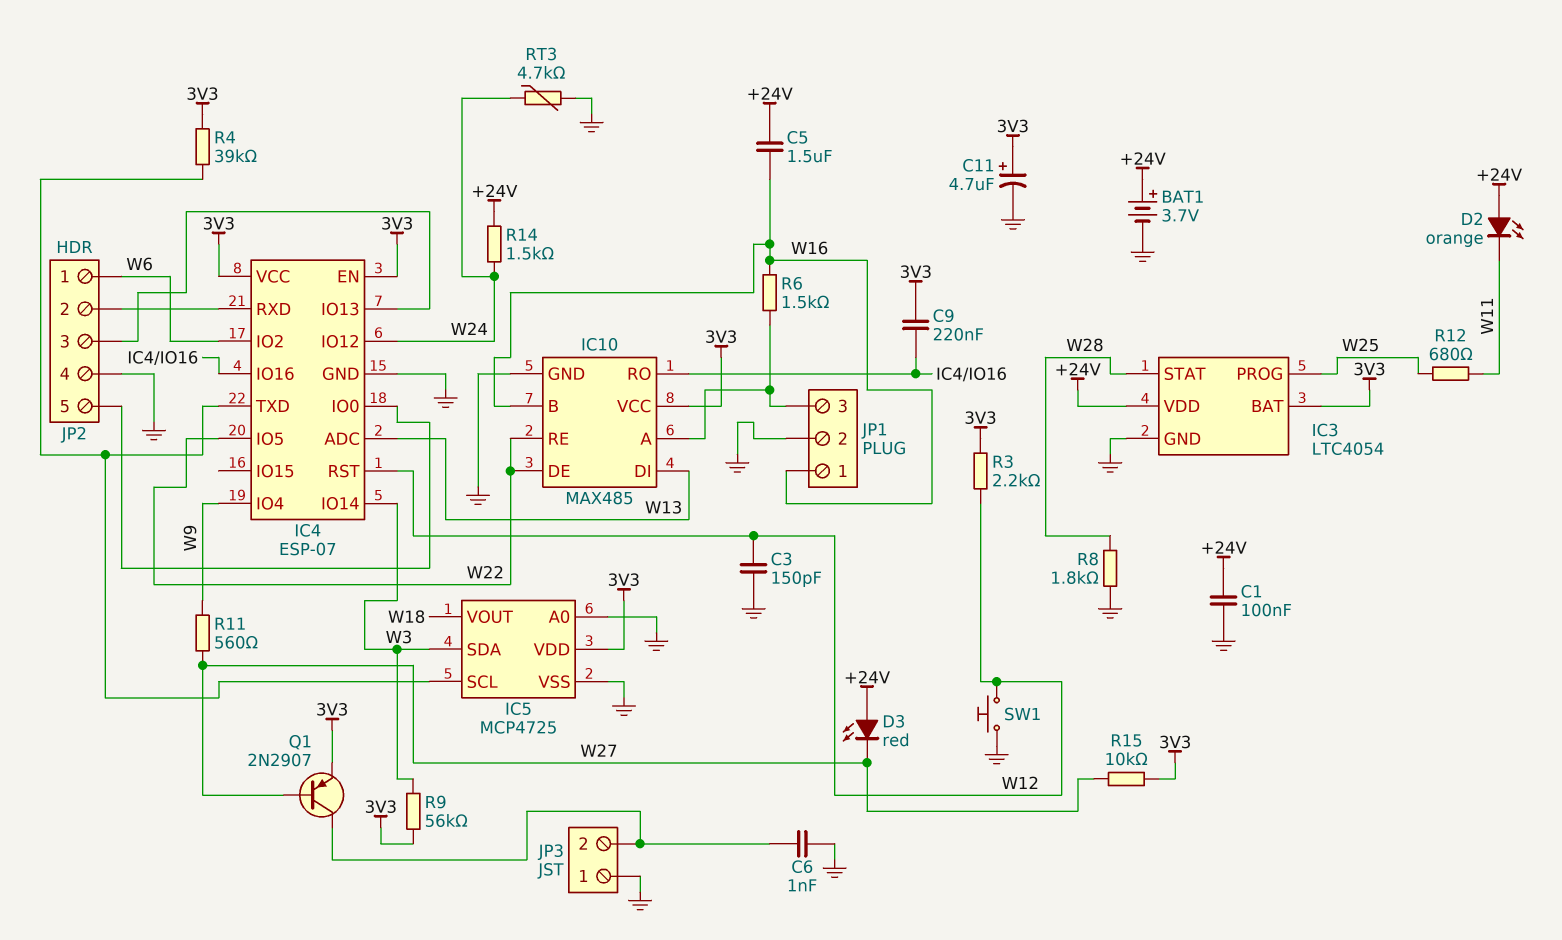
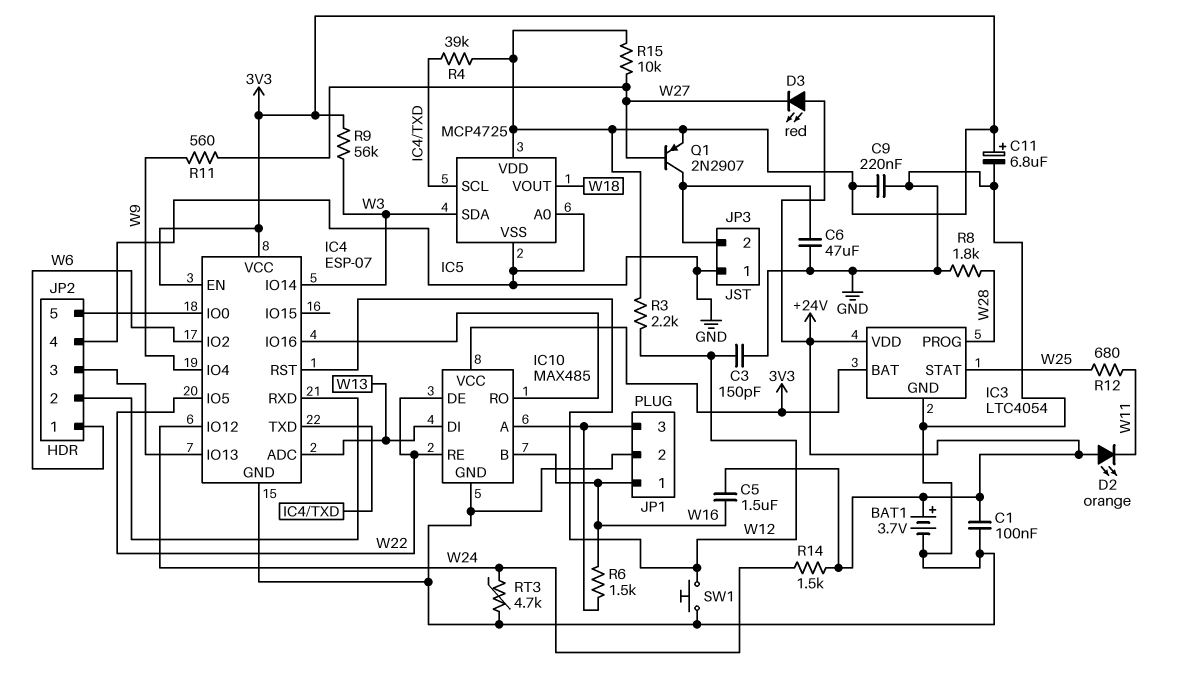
C6: 1nF (GND, JP3/2) -> 47uF (GND, JP3/2)
C9: 220nF (3V3, IC4/IO16) -> 220nF (3V3, GND)
C11: 4.7uF (plus 3V3, minus GND) -> 6.8uF (plus 3V3, minus GND)
IC3 pin PROG: W25 -> W28
IC3 pin STAT: W28 -> W25

